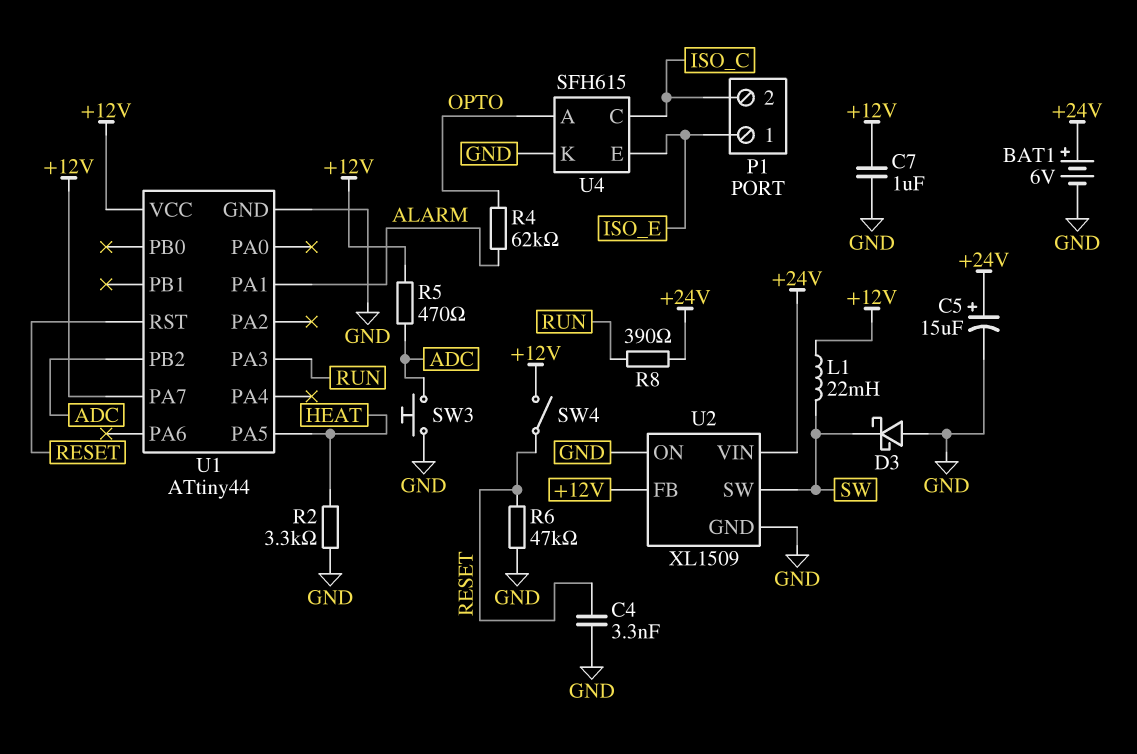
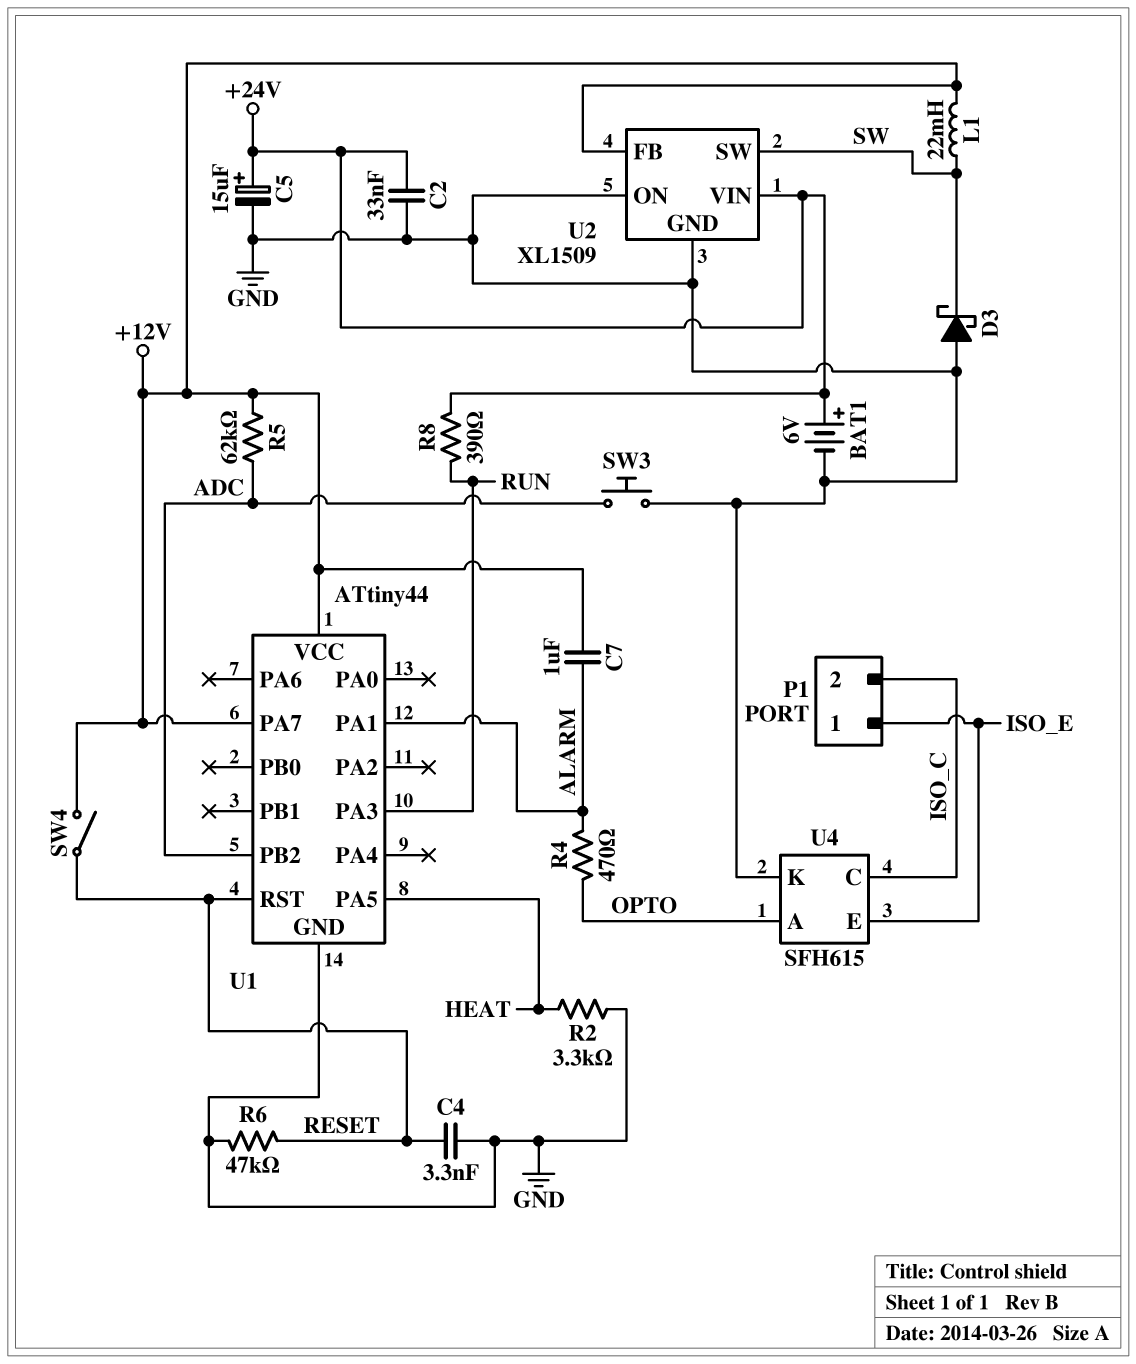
C2: none -> 33nF (+24V, GND)
C7: 1uF (+12V, GND) -> 1uF (+12V, ALARM)
R4: 62k (ALARM, OPTO) -> 470 (ALARM, OPTO)
R5: 470 (+12V, ADC) -> 62k (+12V, ADC)

